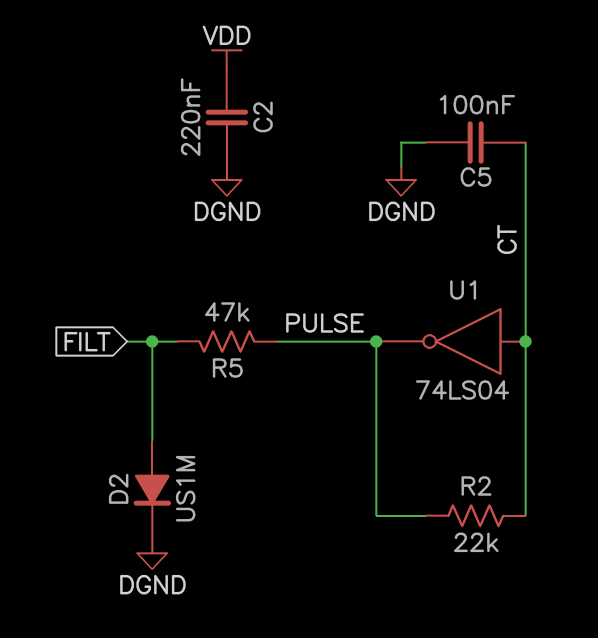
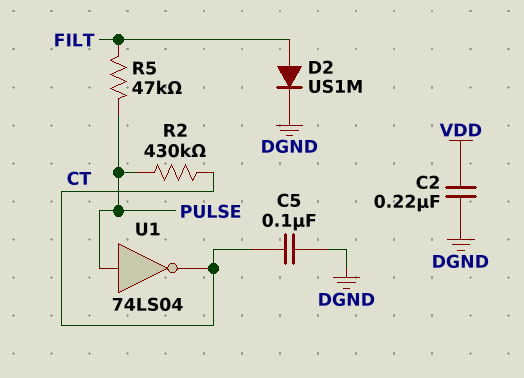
R2: 22k (CT, PULSE) -> 430k (CT, PULSE)
U1: NOT 74LS04 (in CT, out PULSE) -> NOT 74LS04 (in PULSE, out CT)

